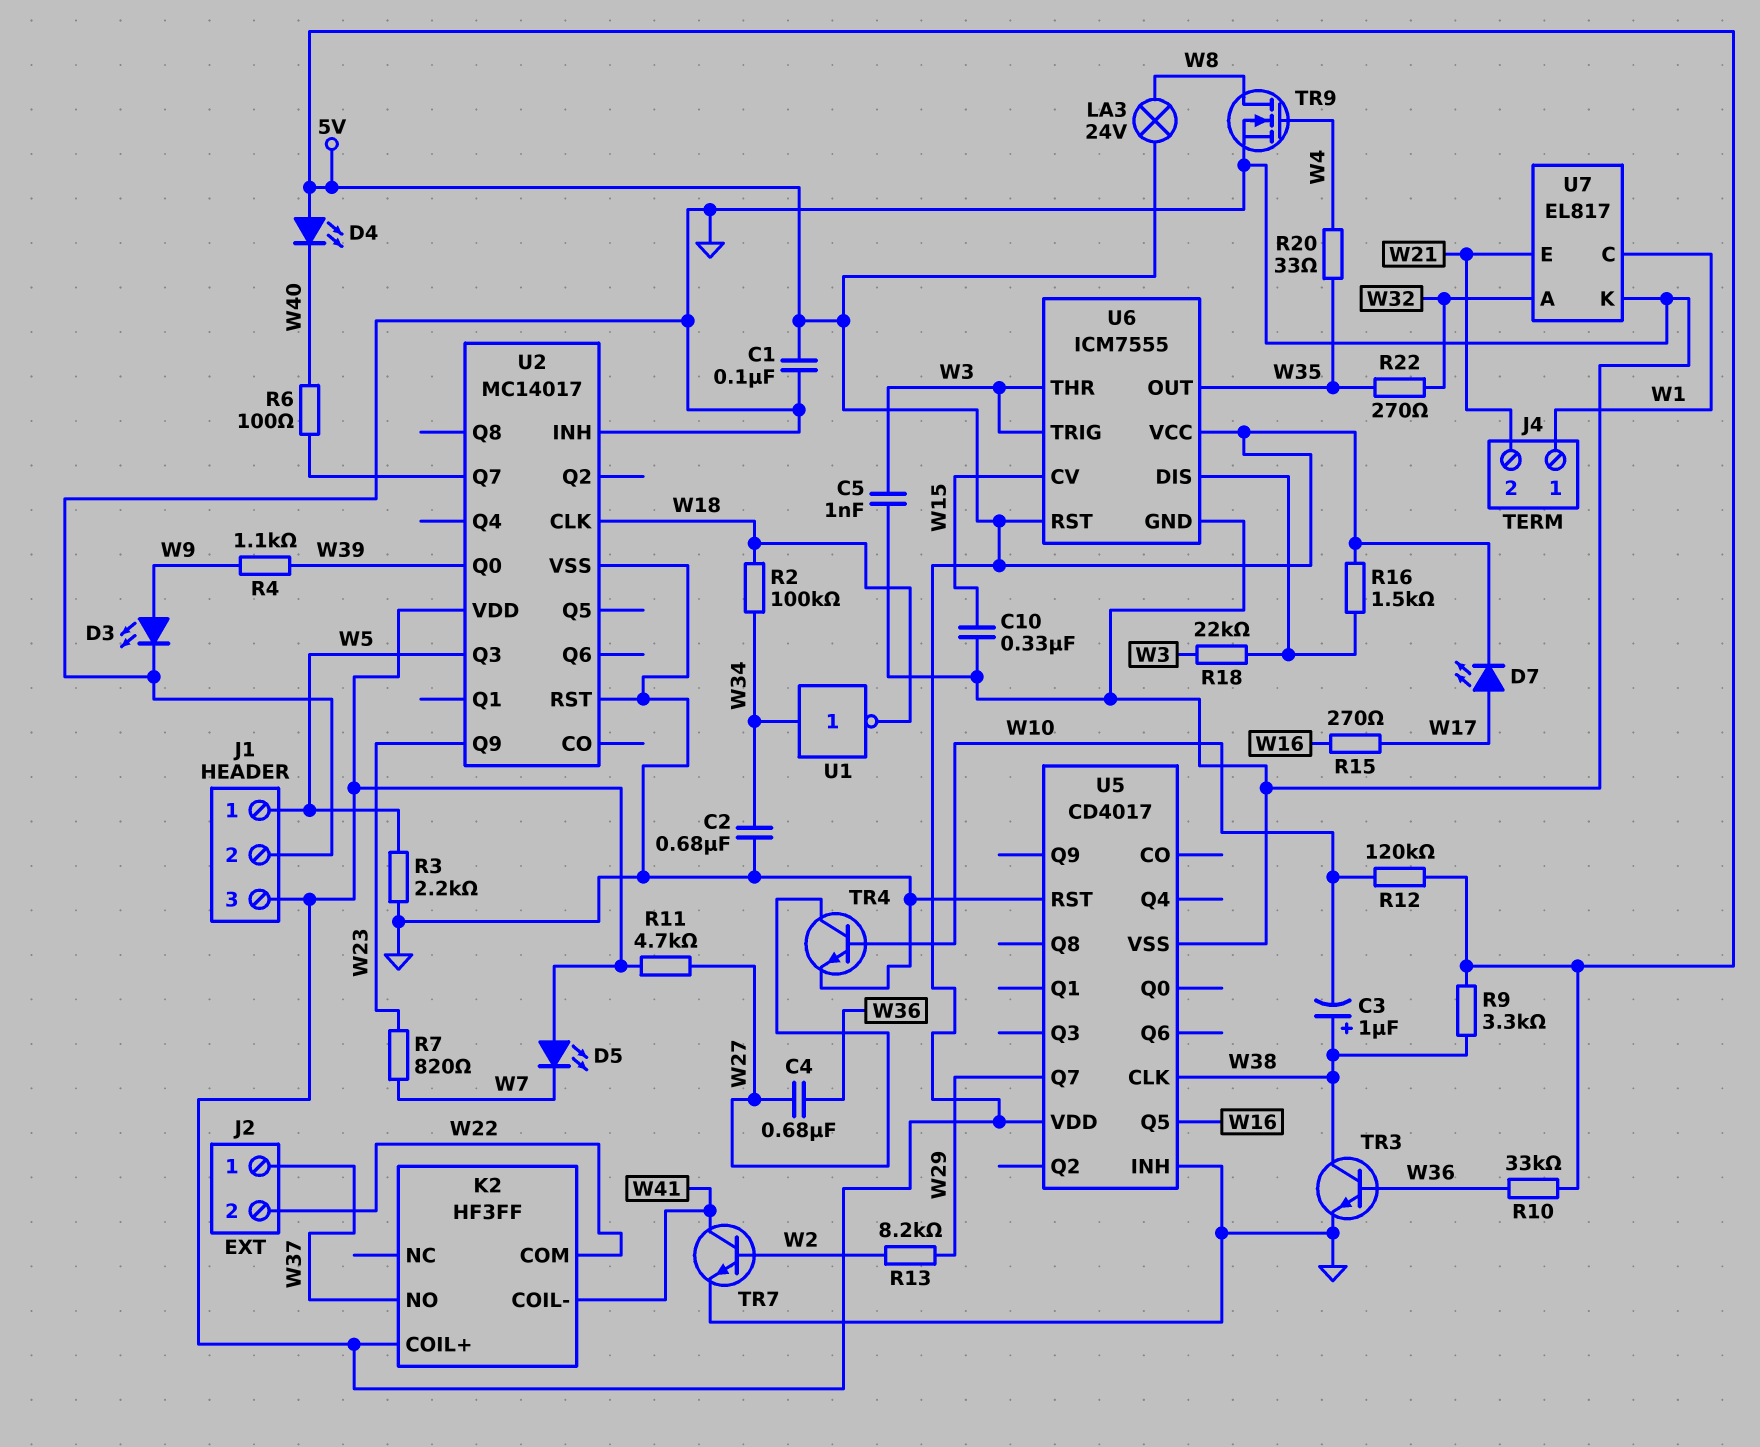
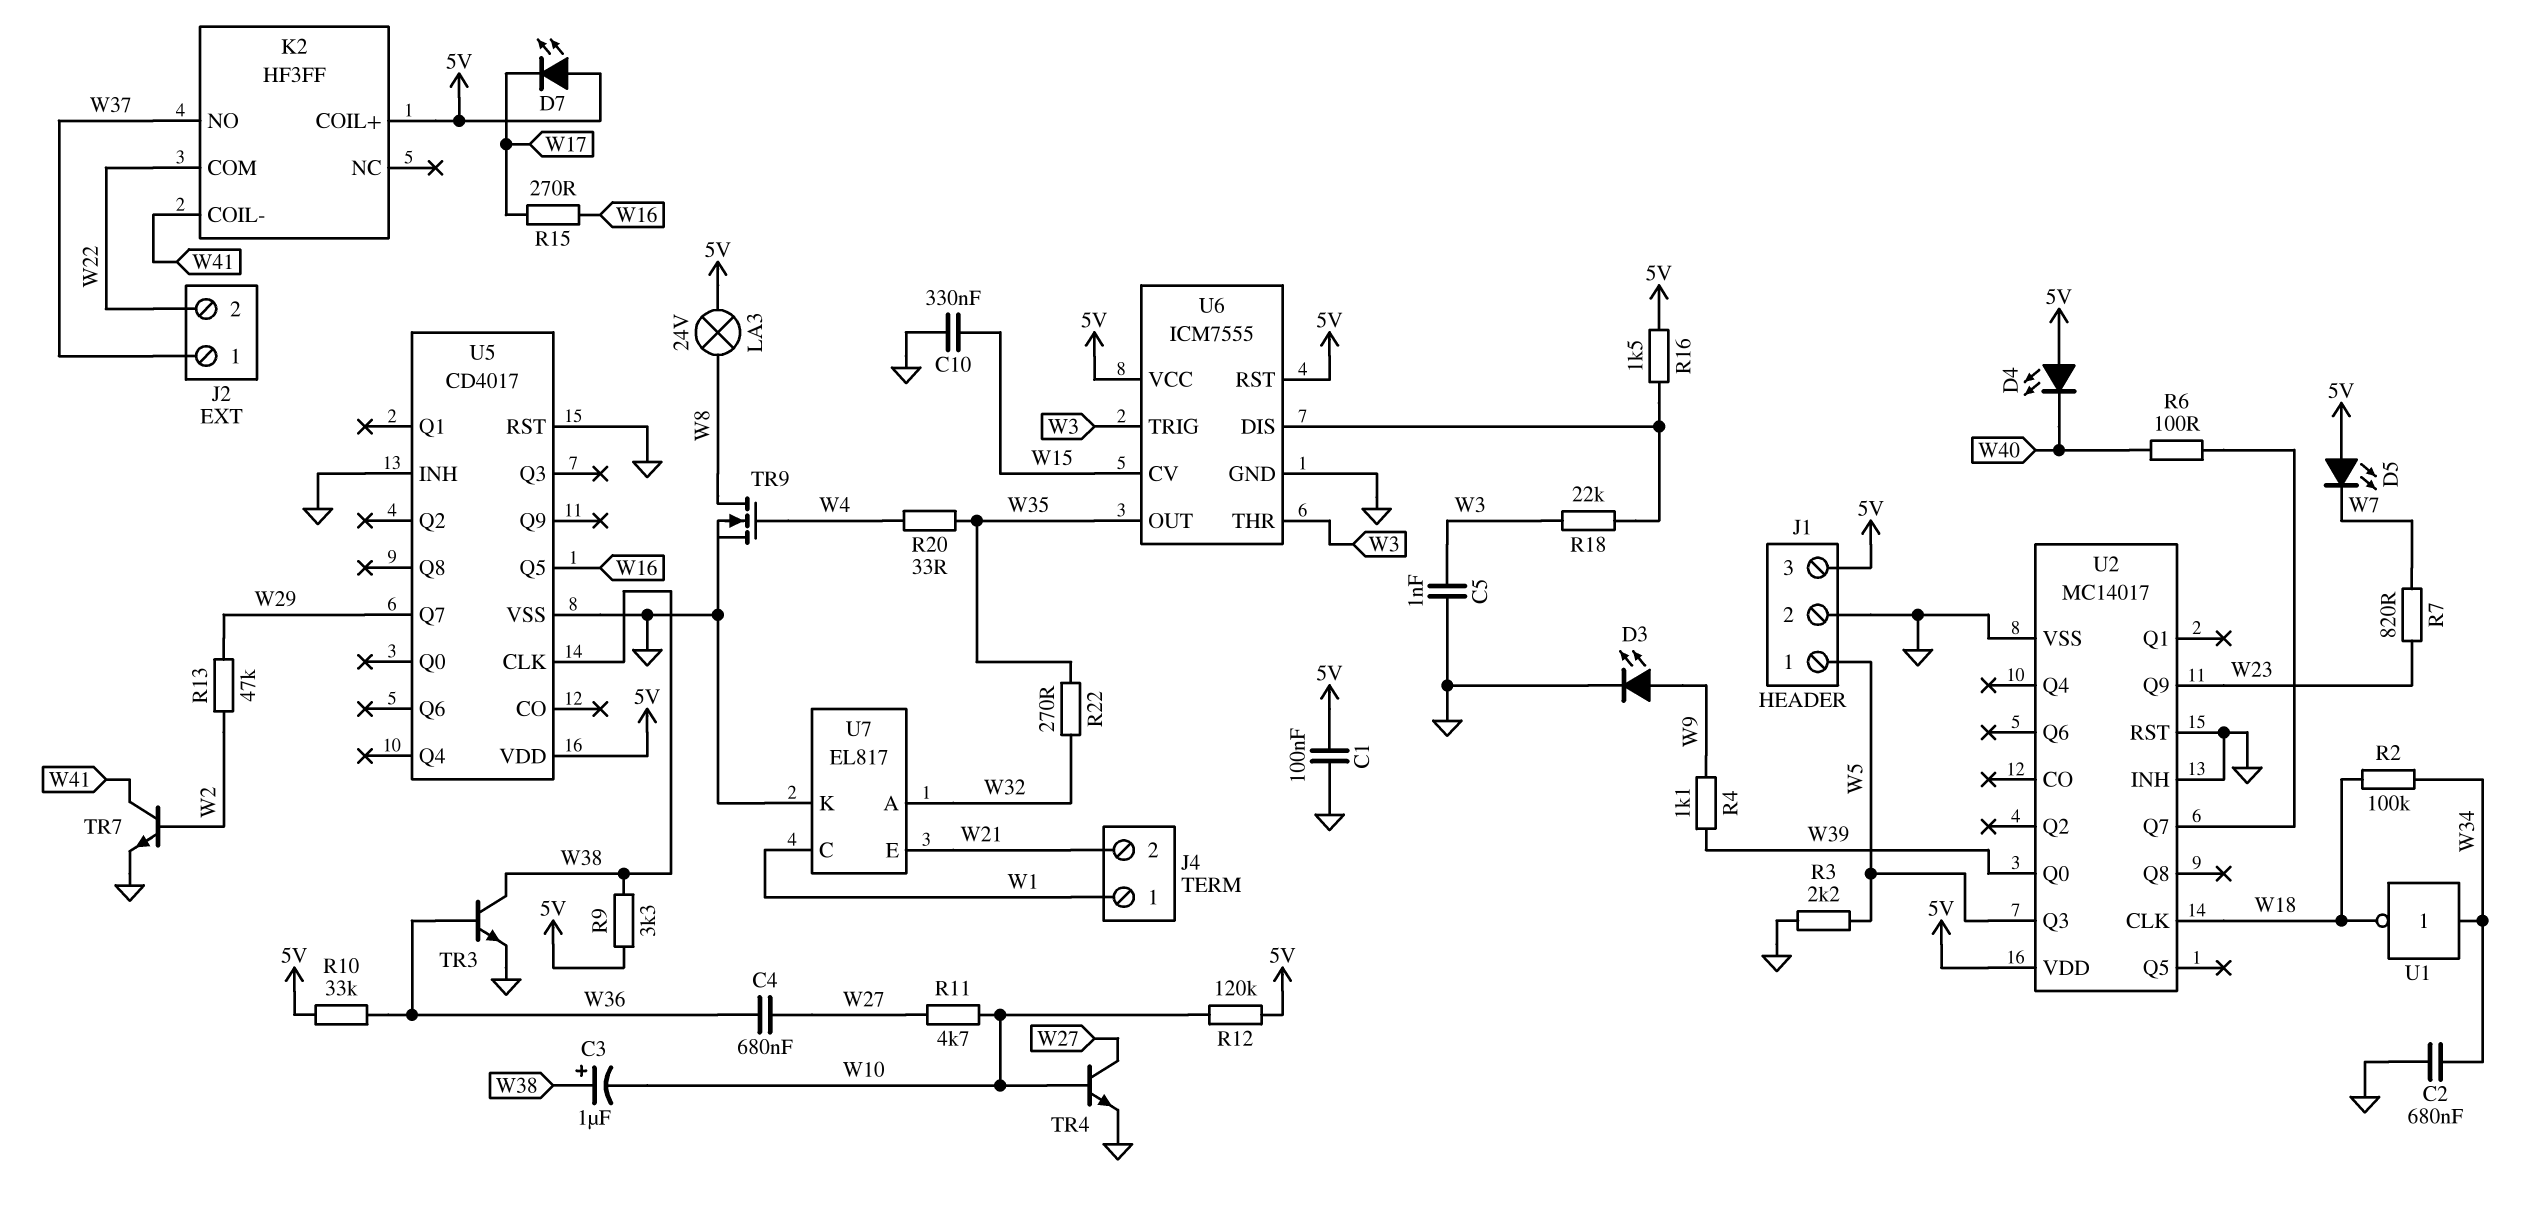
D7: LED (A W17, K 5V) -> LED (A 5V, K W17)
R11: 4.7k (5V, W27) -> 4.7k (W10, W27)
R13: 8.2k (W2, W29) -> 47k (W2, W29)

